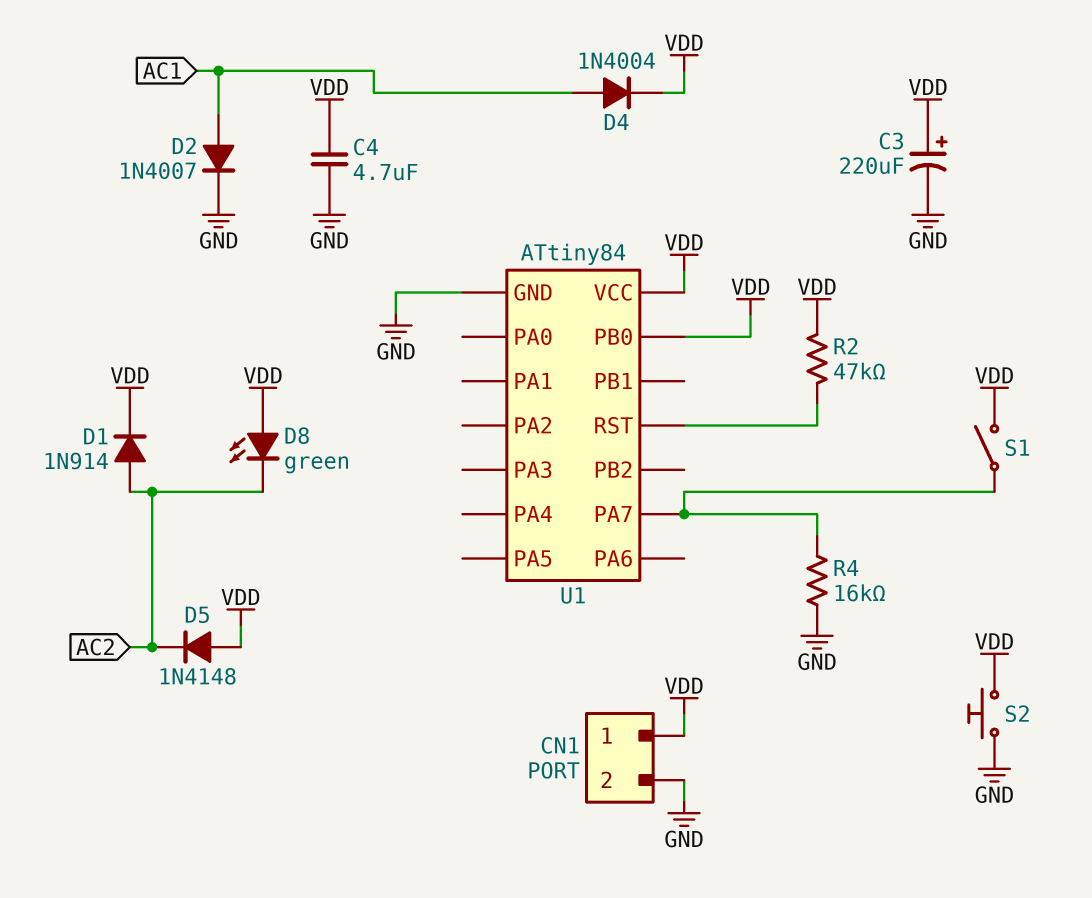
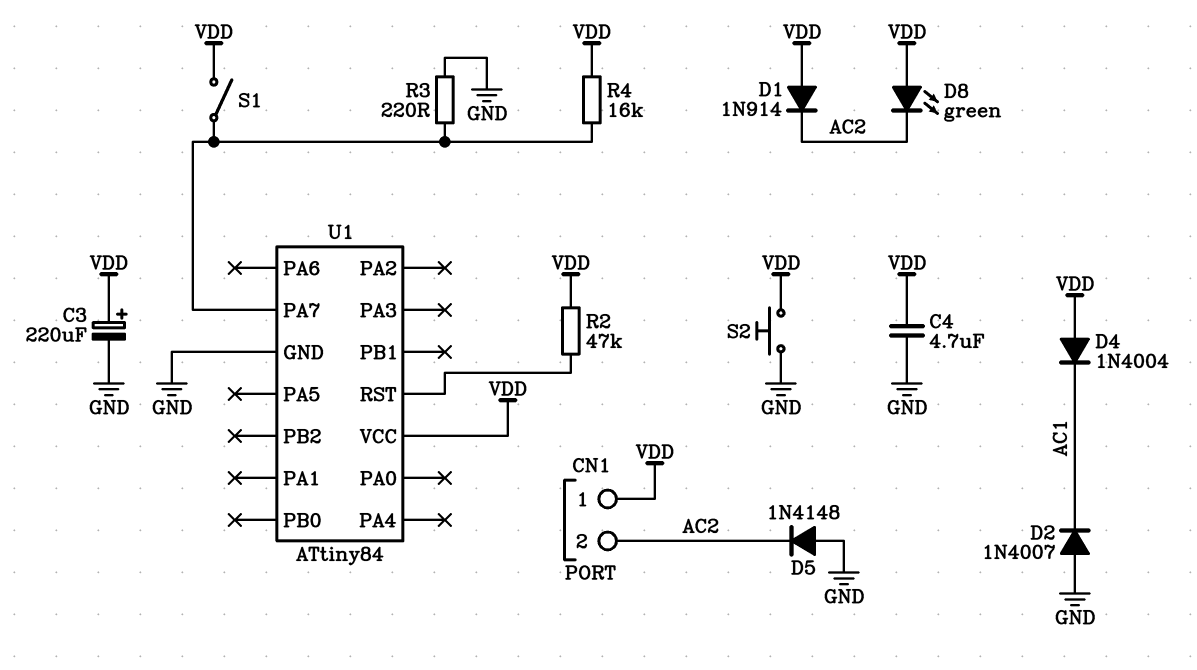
CN1 pin 2: GND -> AC2
D1: diode 1N914 (A AC2, K VDD) -> diode 1N914 (A VDD, K AC2)
D2: diode 1N4007 (A AC1, K GND) -> diode 1N4007 (A GND, K AC1)
D4: diode 1N4004 (A AC1, K VDD) -> diode 1N4004 (A VDD, K AC1)
D5: diode 1N4148 (A VDD, K AC2) -> diode 1N4148 (A GND, K AC2)
R3: none -> 220 (GND, U1/PA7)
R4: 16k (GND, U1/PA7) -> 16k (U1/PA7, VDD)
U1 pin PB0: VDD -> none

